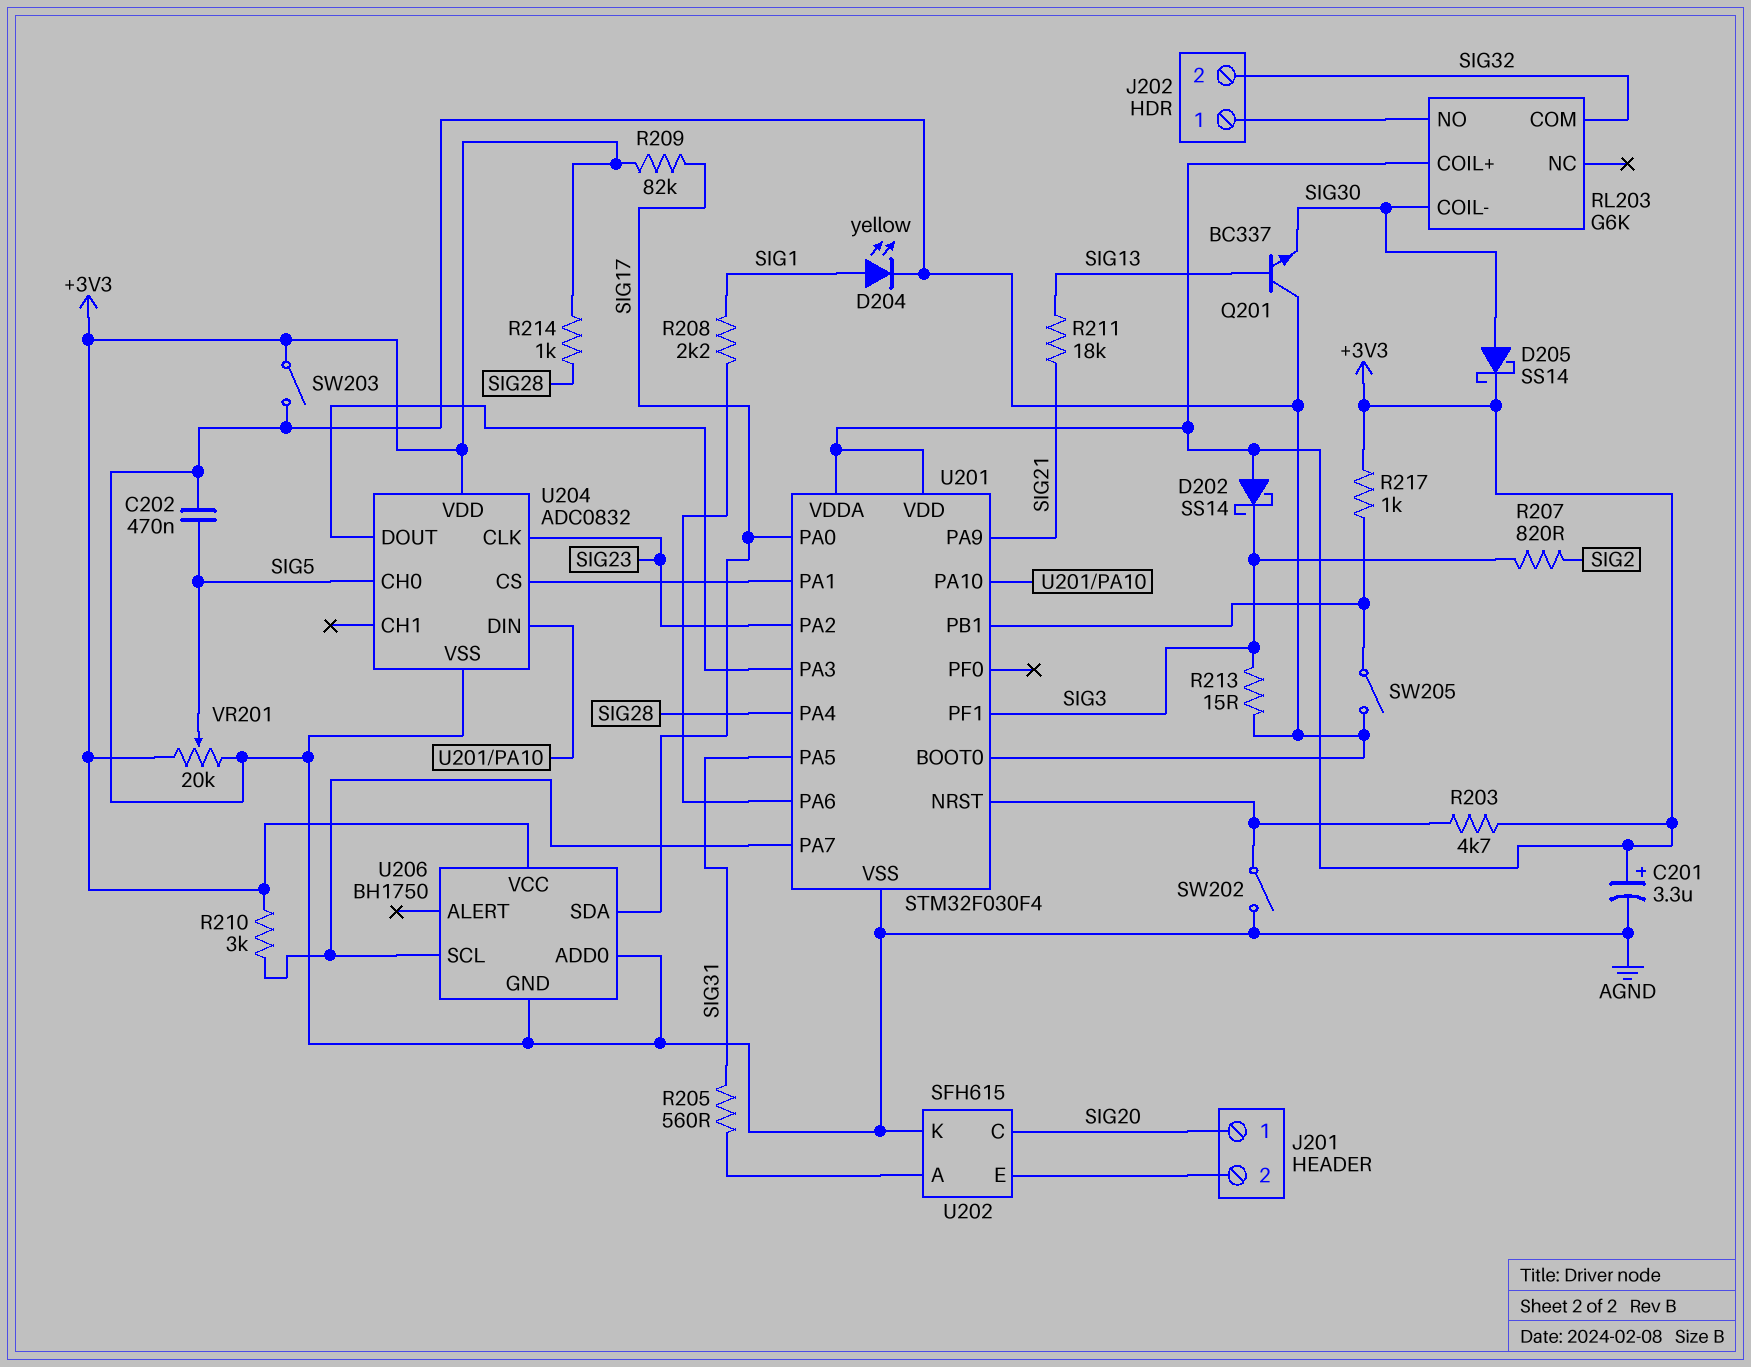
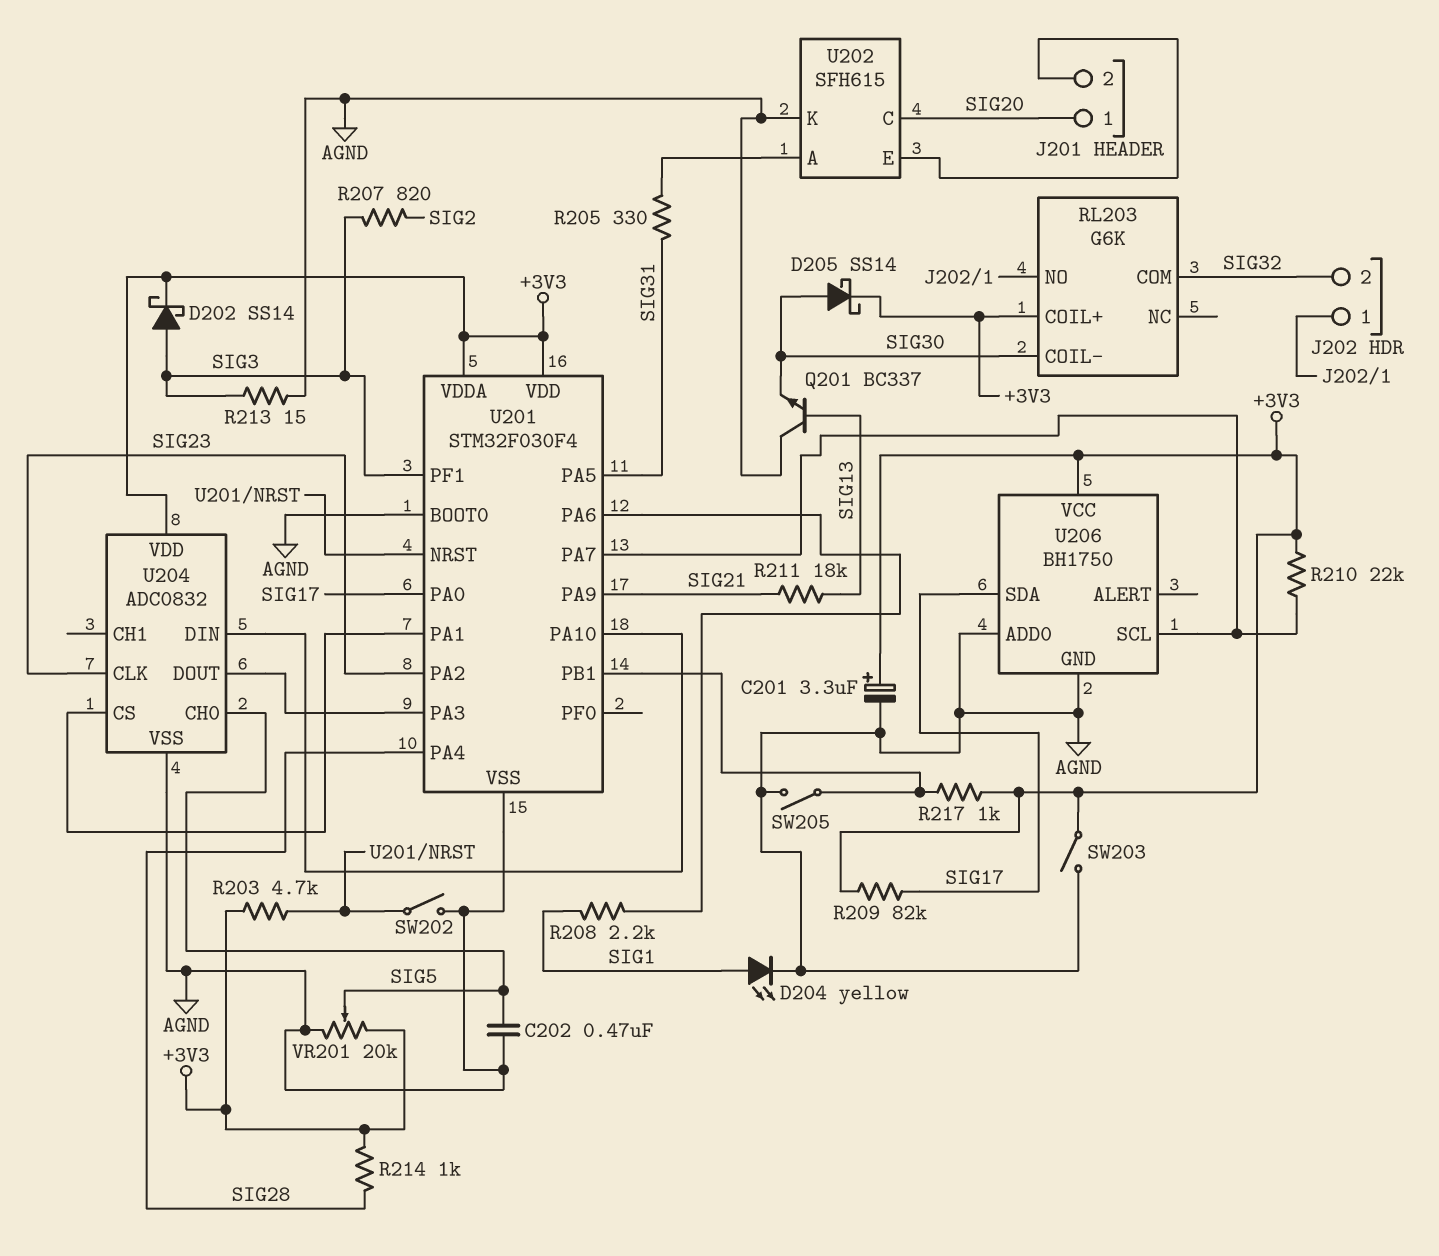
D202: schottky SS14 (A +3V3, K SIG3) -> schottky SS14 (A SIG3, K +3V3)
R205: 560 (SIG31, U202/A) -> 330 (SIG31, U202/A)
R210: 3k (+3V3, U201/PA7) -> 22k (+3V3, U201/PA7)

